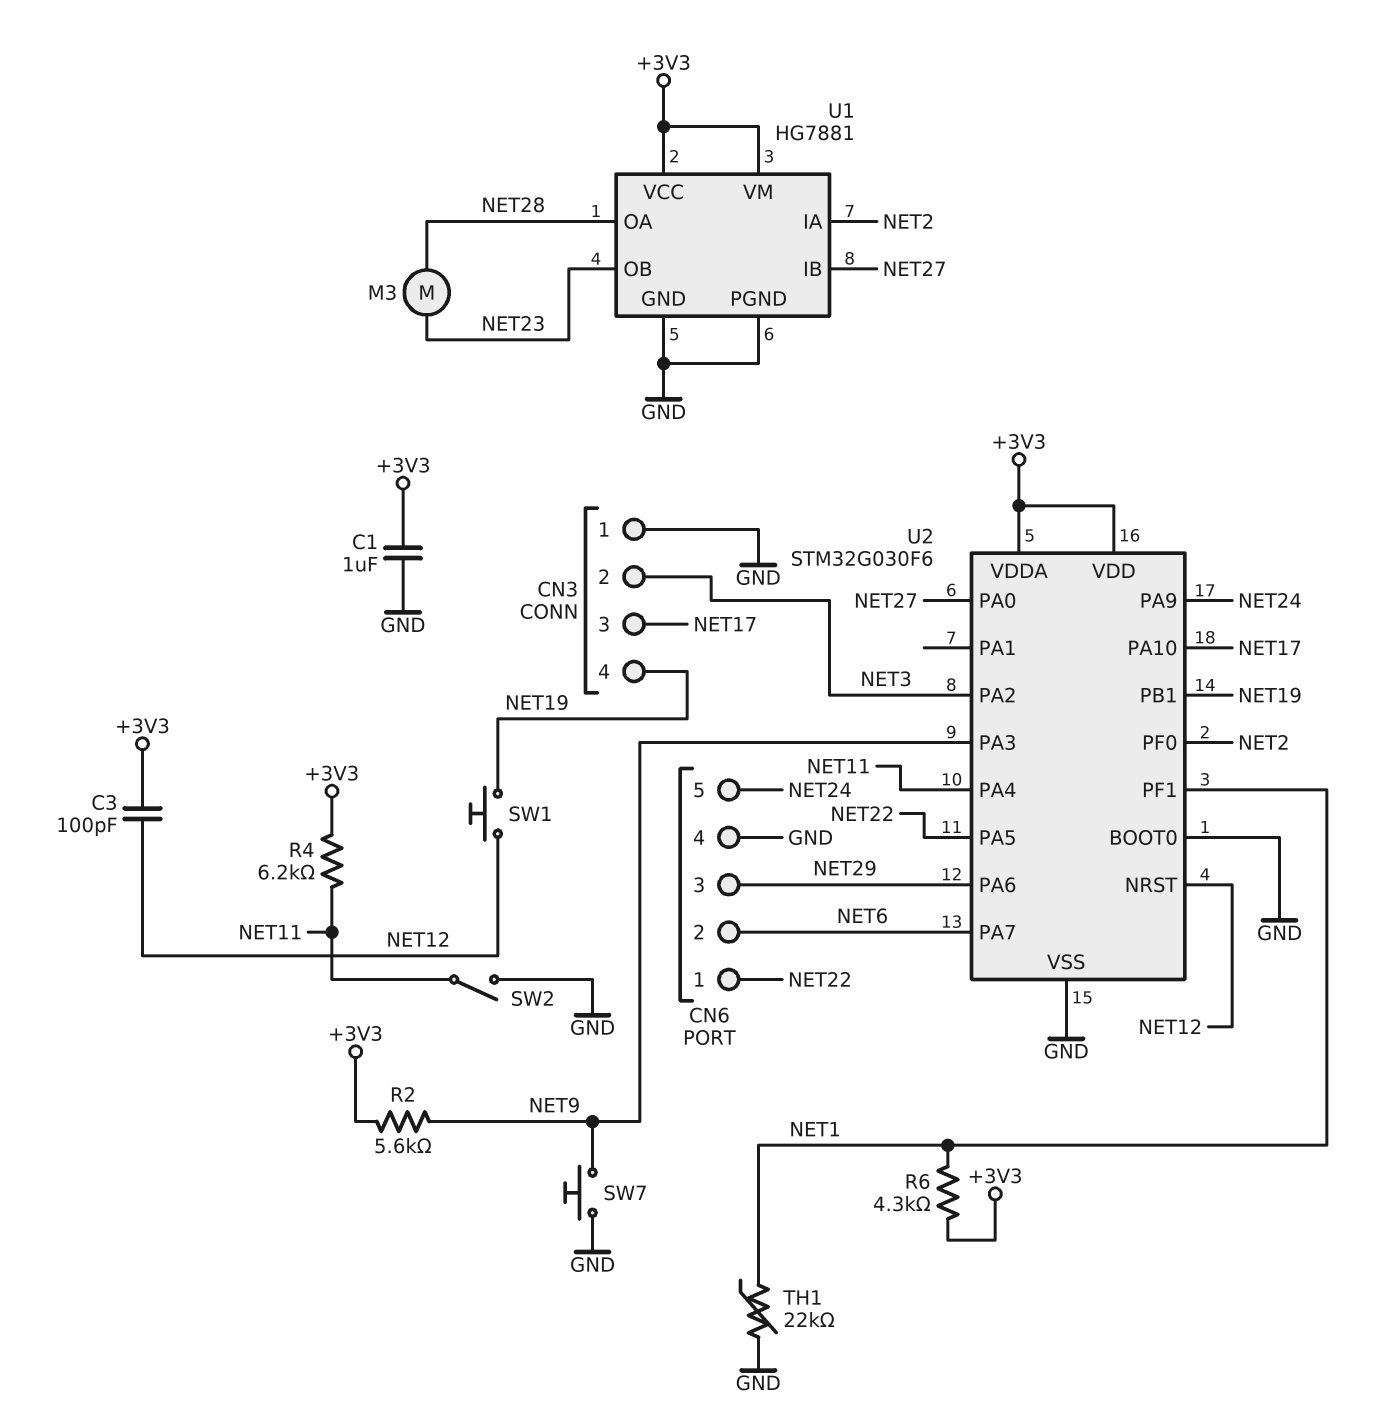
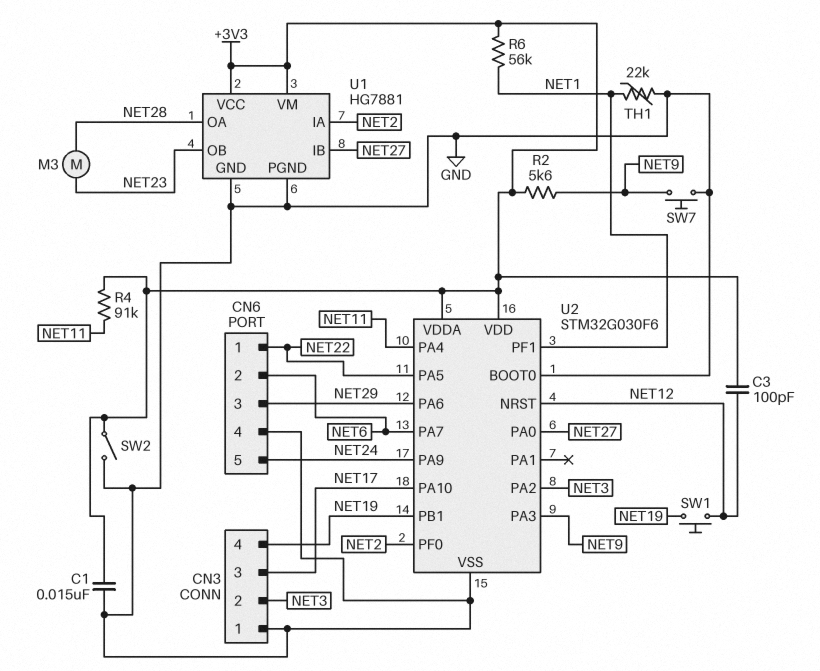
C1: 1uF (+3V3, GND) -> 15nF (+3V3, GND)
R4: 6.2k (+3V3, NET11) -> 91k (+3V3, NET11)
R6: 4.3k (+3V3, NET1) -> 56k (+3V3, NET1)
SW2: switch (GND, NET11) -> switch (+3V3, GND)

